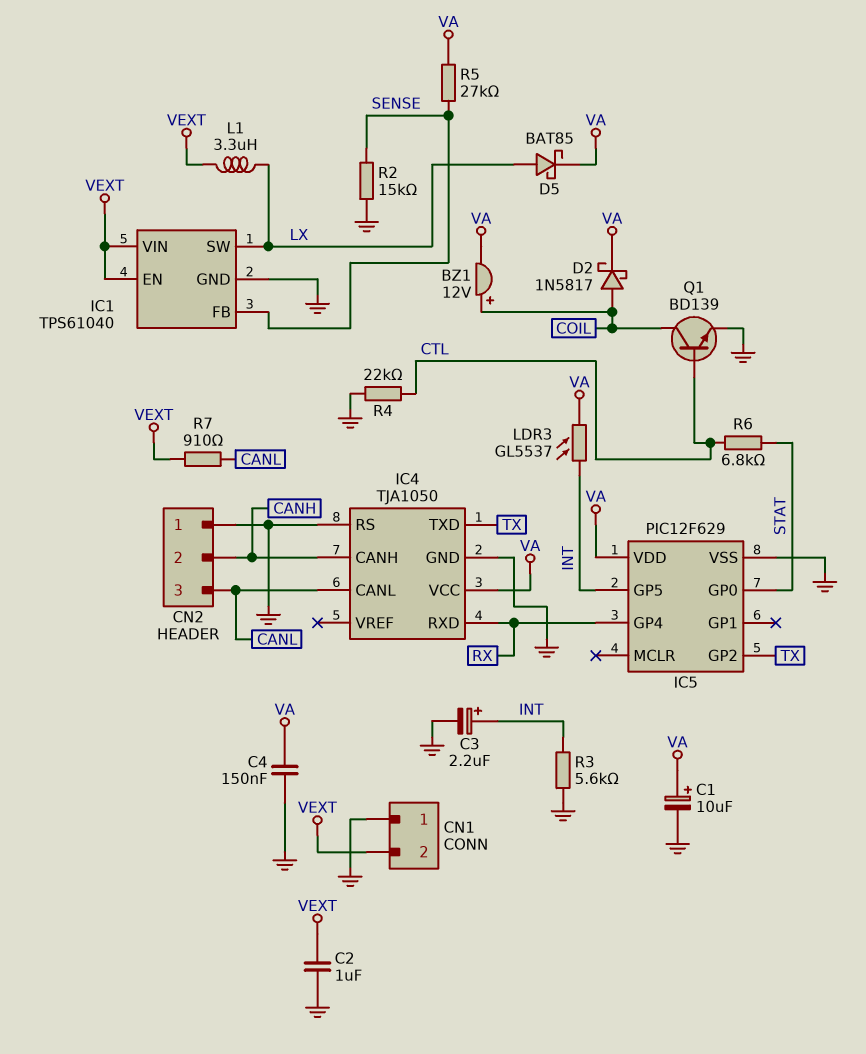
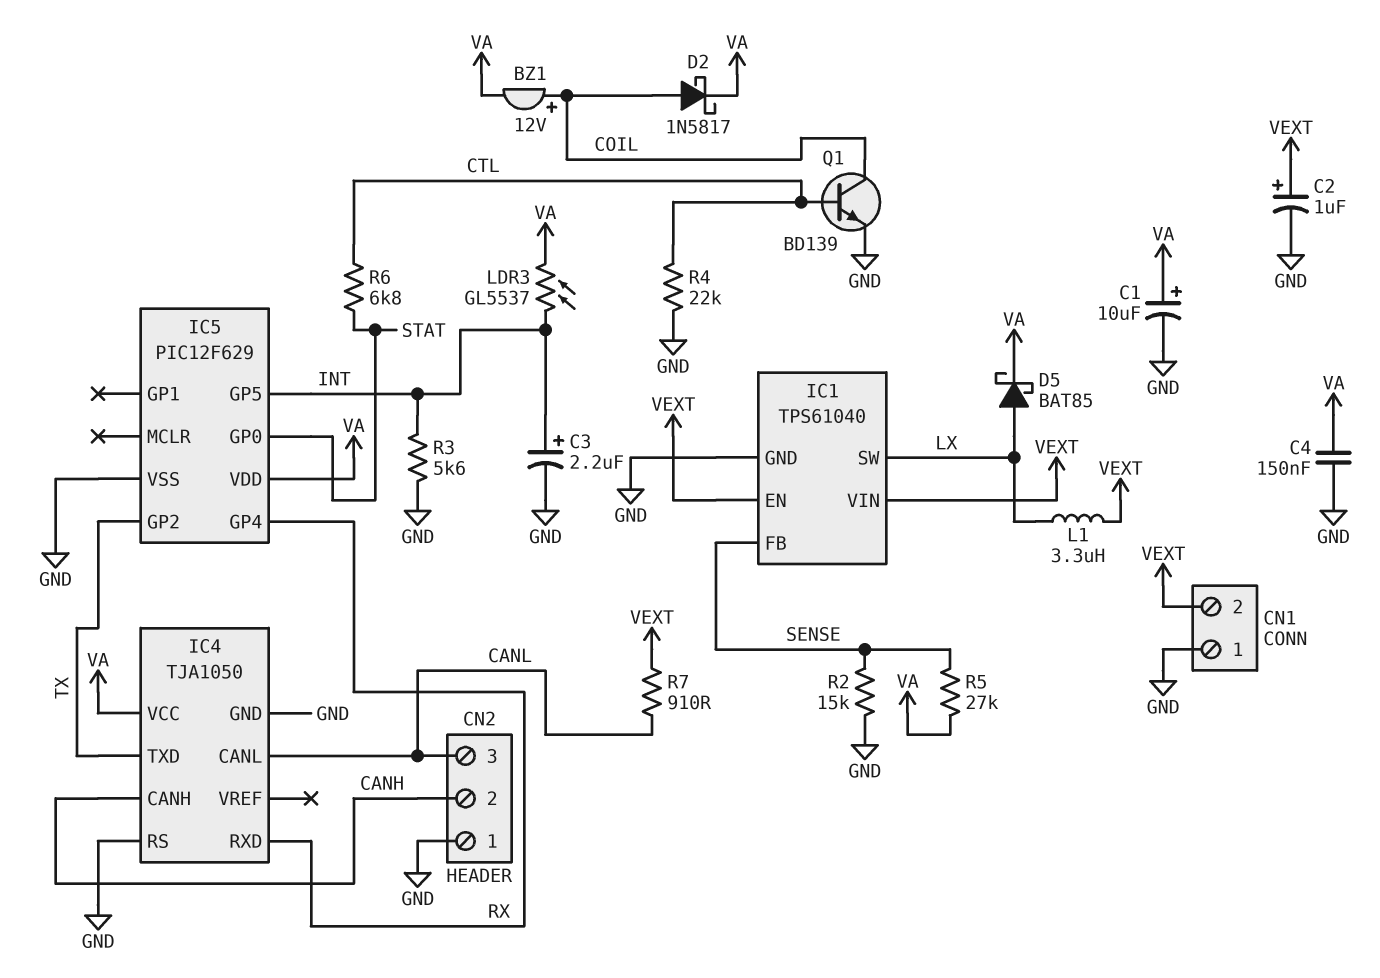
C2: 1uF (GND, VEXT) -> 1uF (plus VEXT, minus GND)

